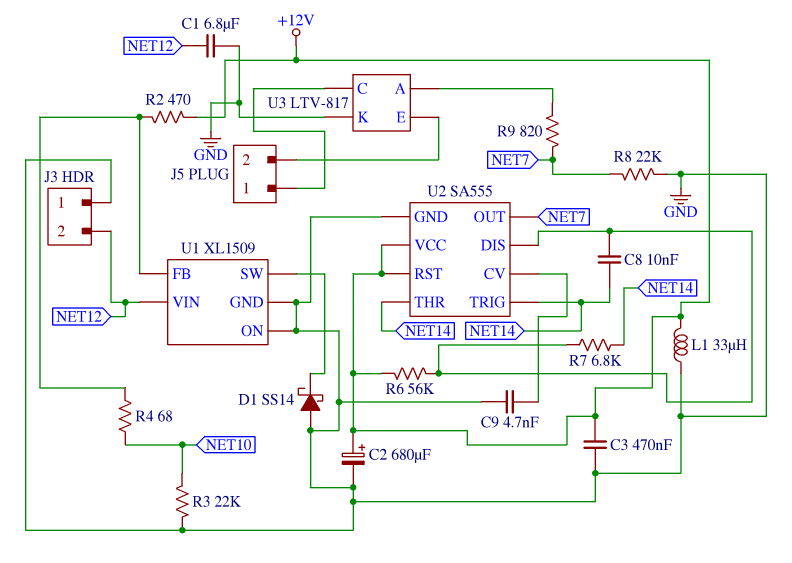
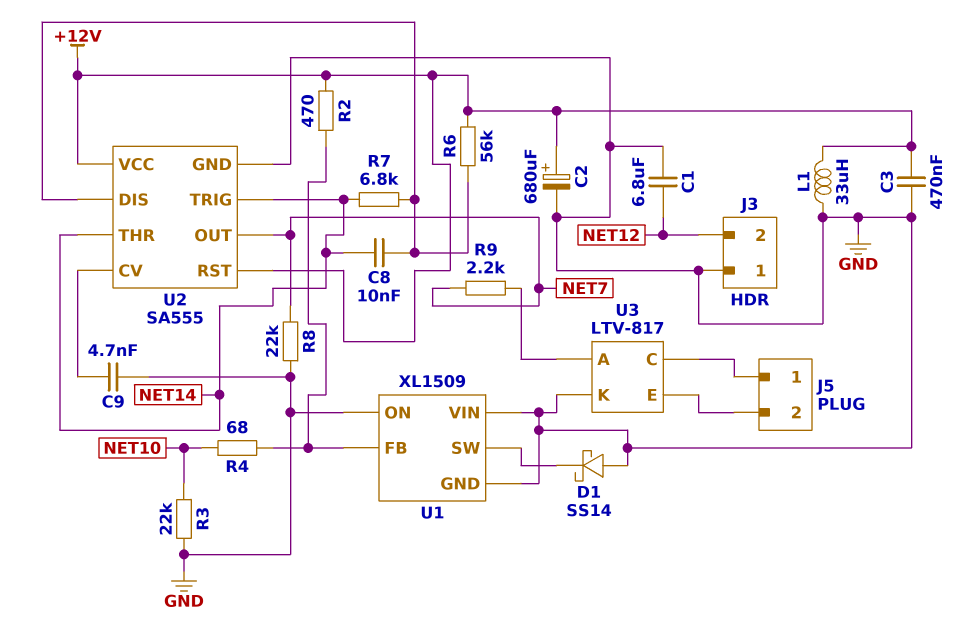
R9: 820 (NET7, U3/A) -> 2.2k (NET7, U3/A)
U1 pin VIN: NET12 -> GND

